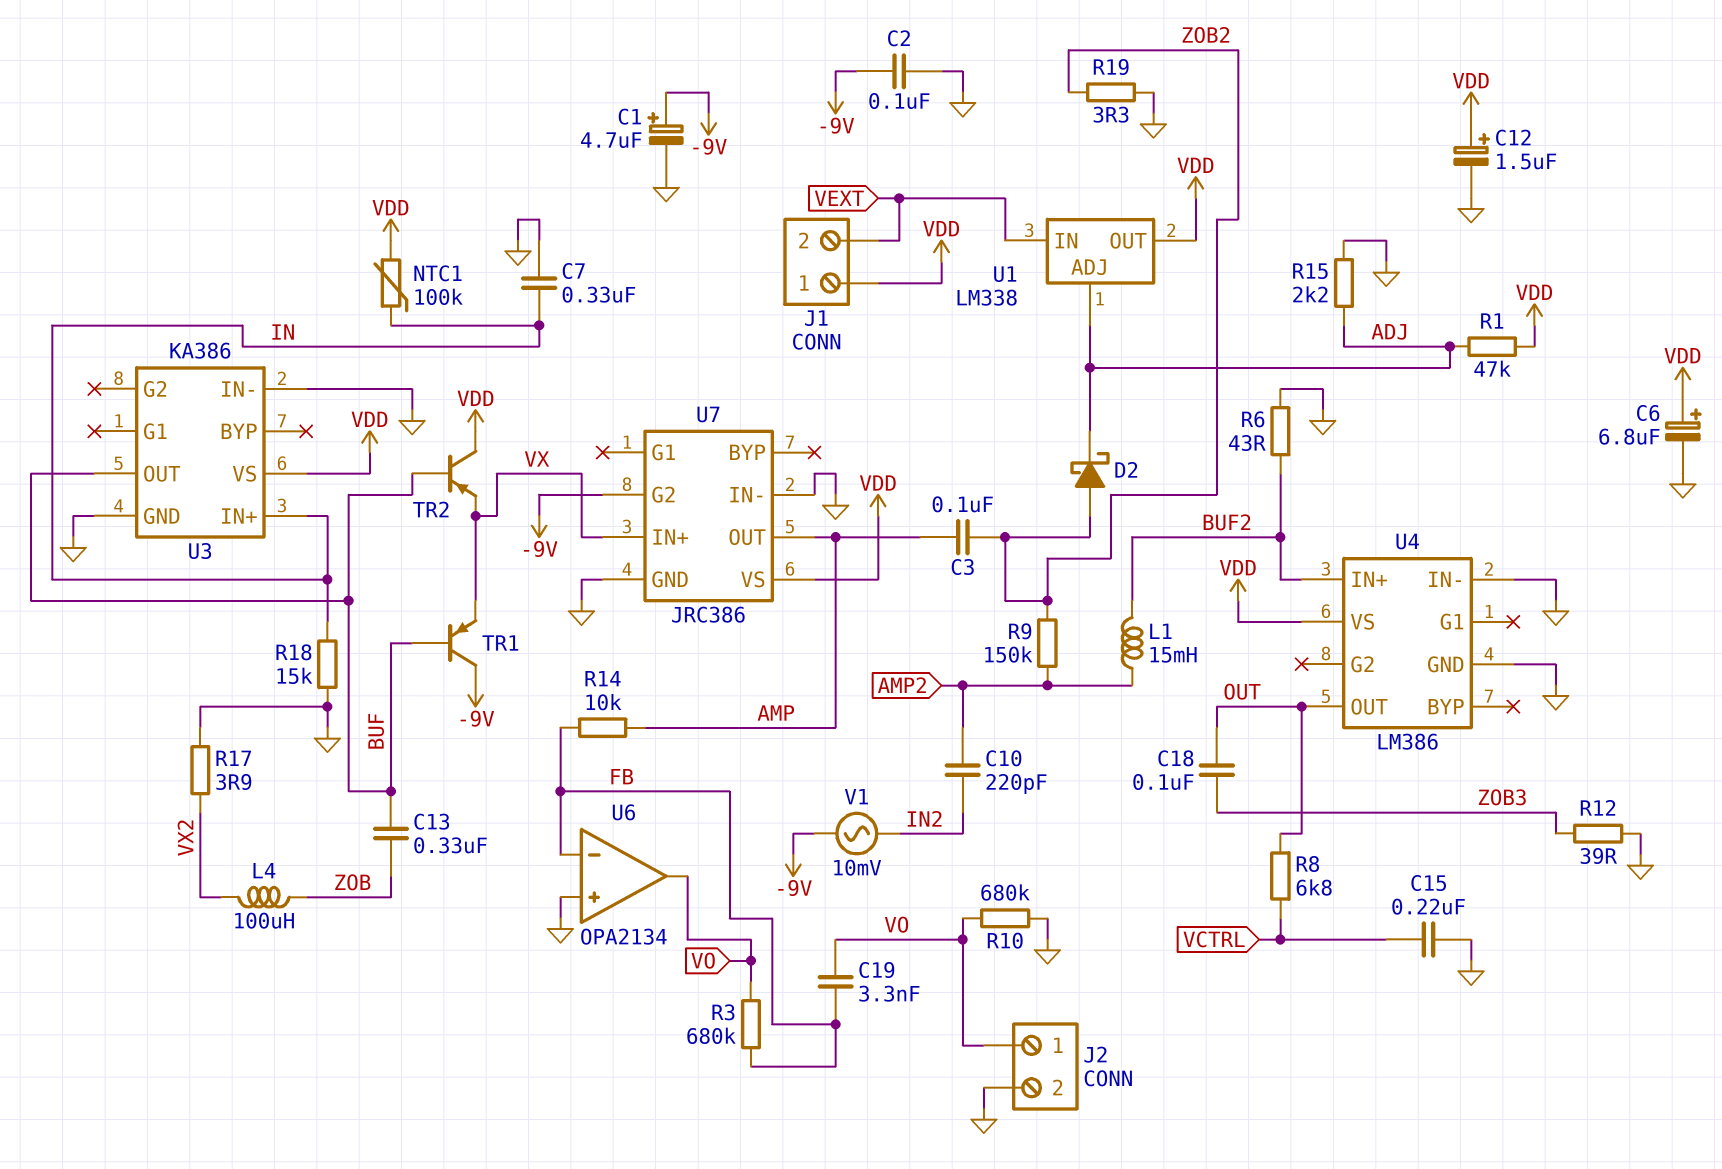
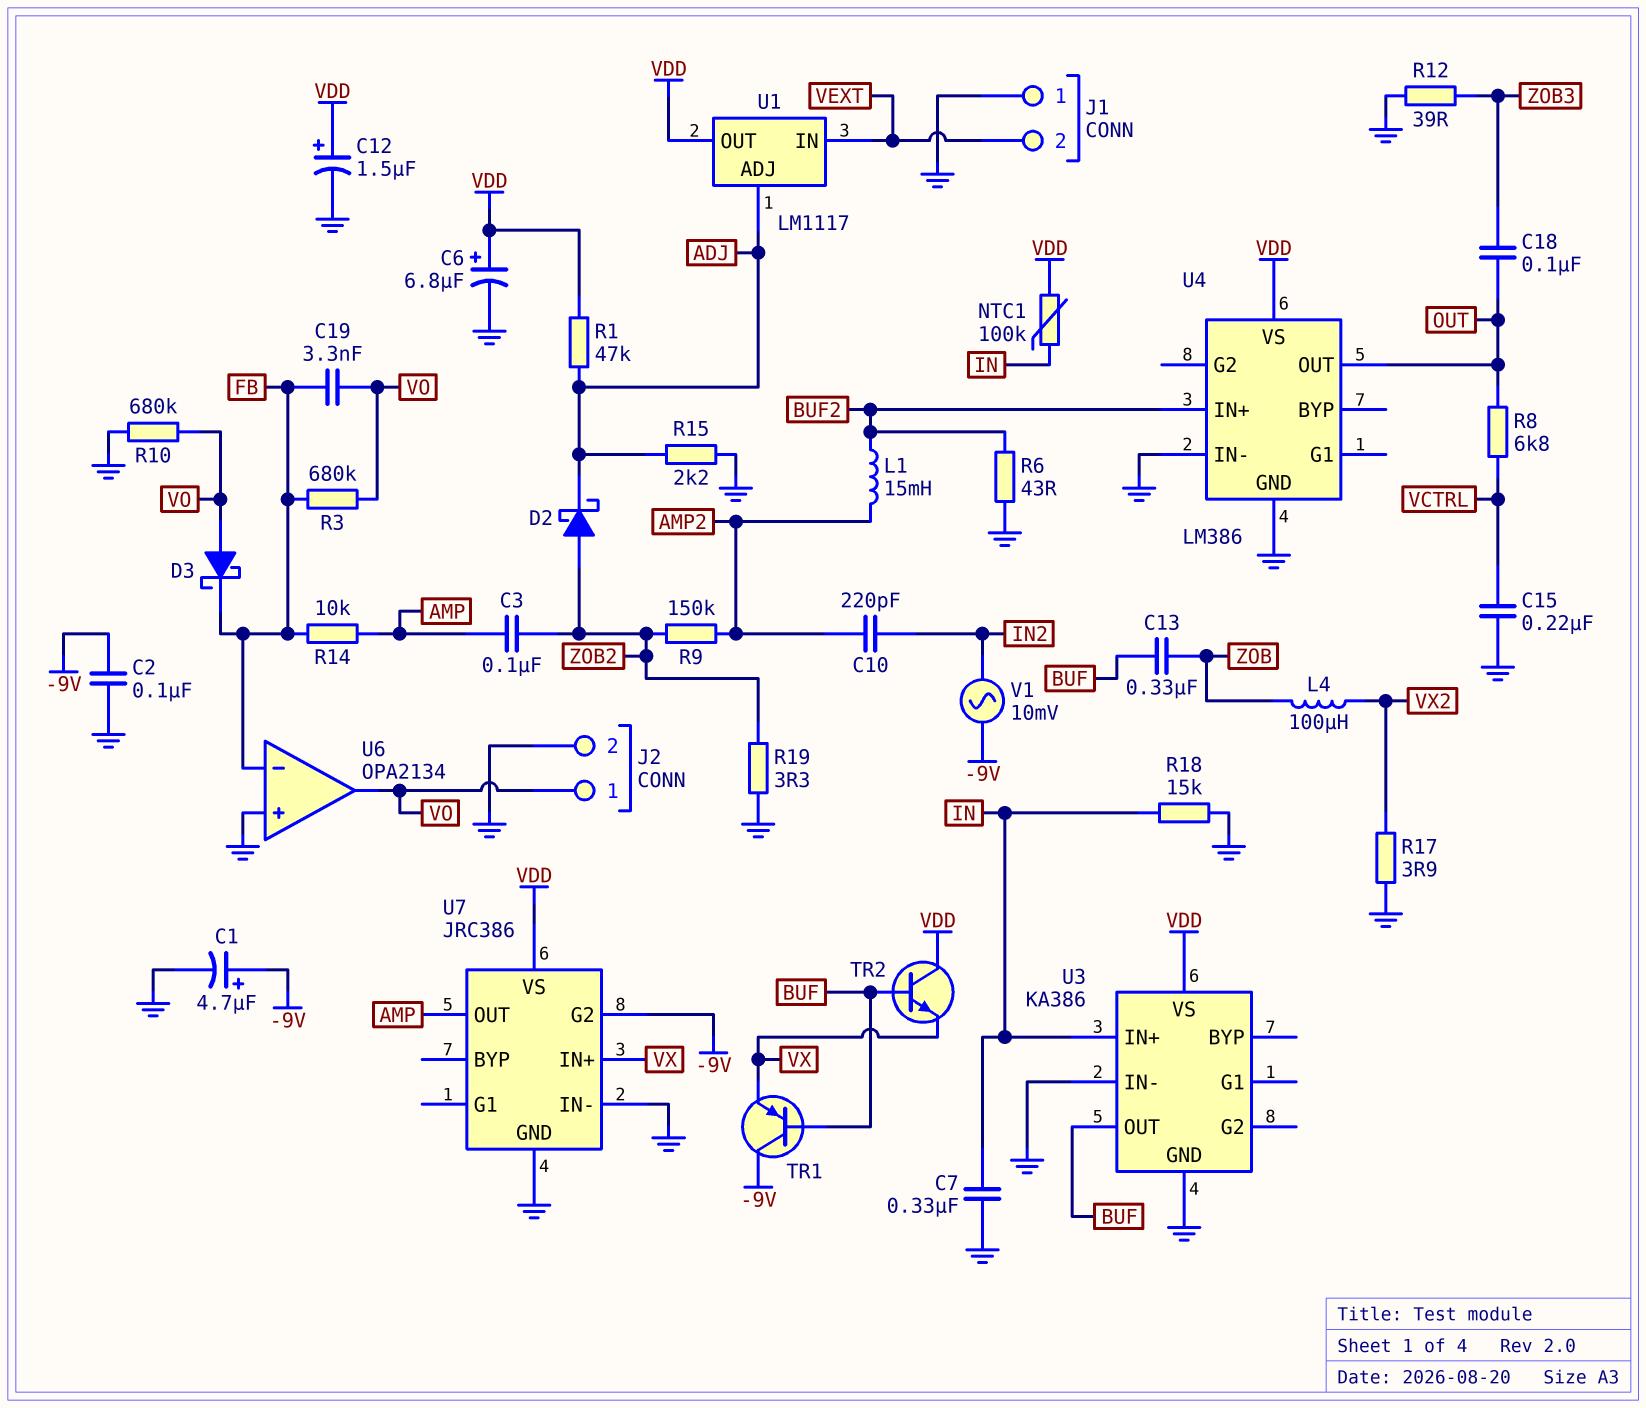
D3: none -> schottky (A VO, K FB)
J1 pin 1: VDD -> GND
TR2: PNP (B BUF, C VDD, E VX) -> NPN (B BUF, C VDD, E VX)
U1: LM338 -> LM1117

